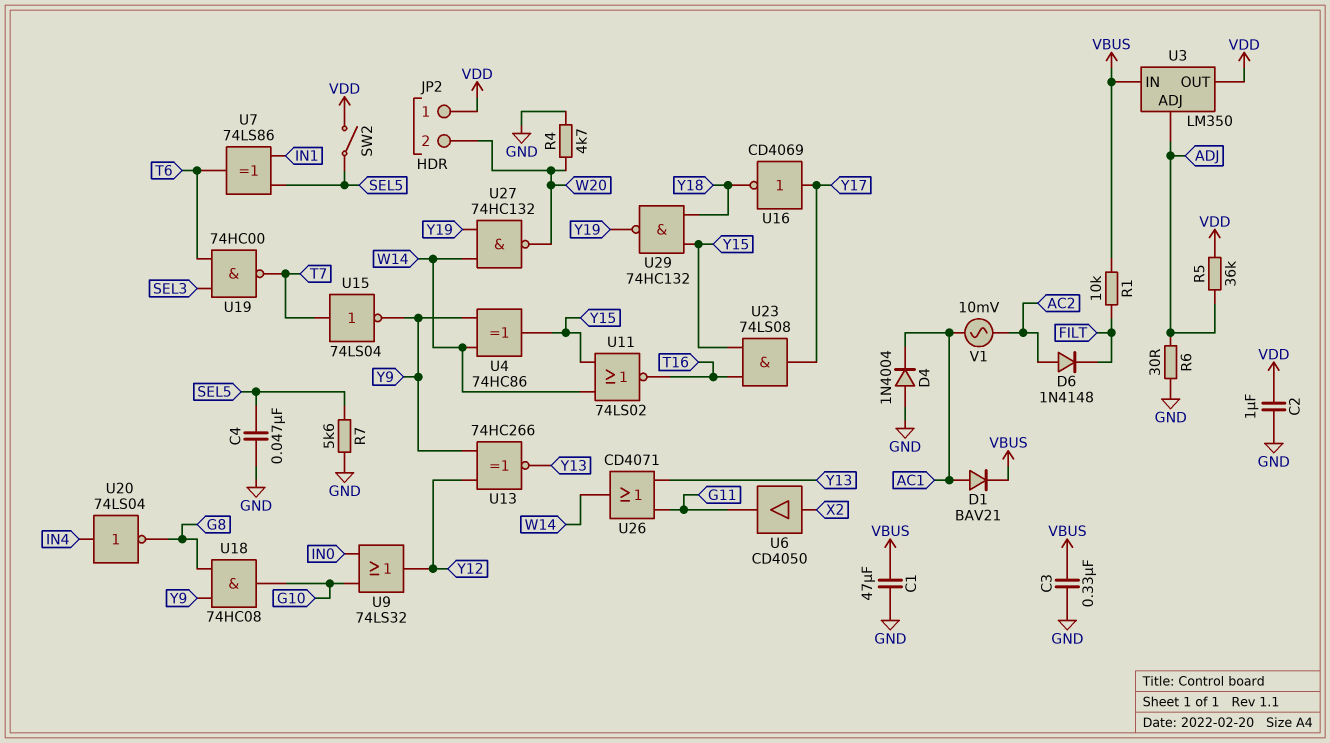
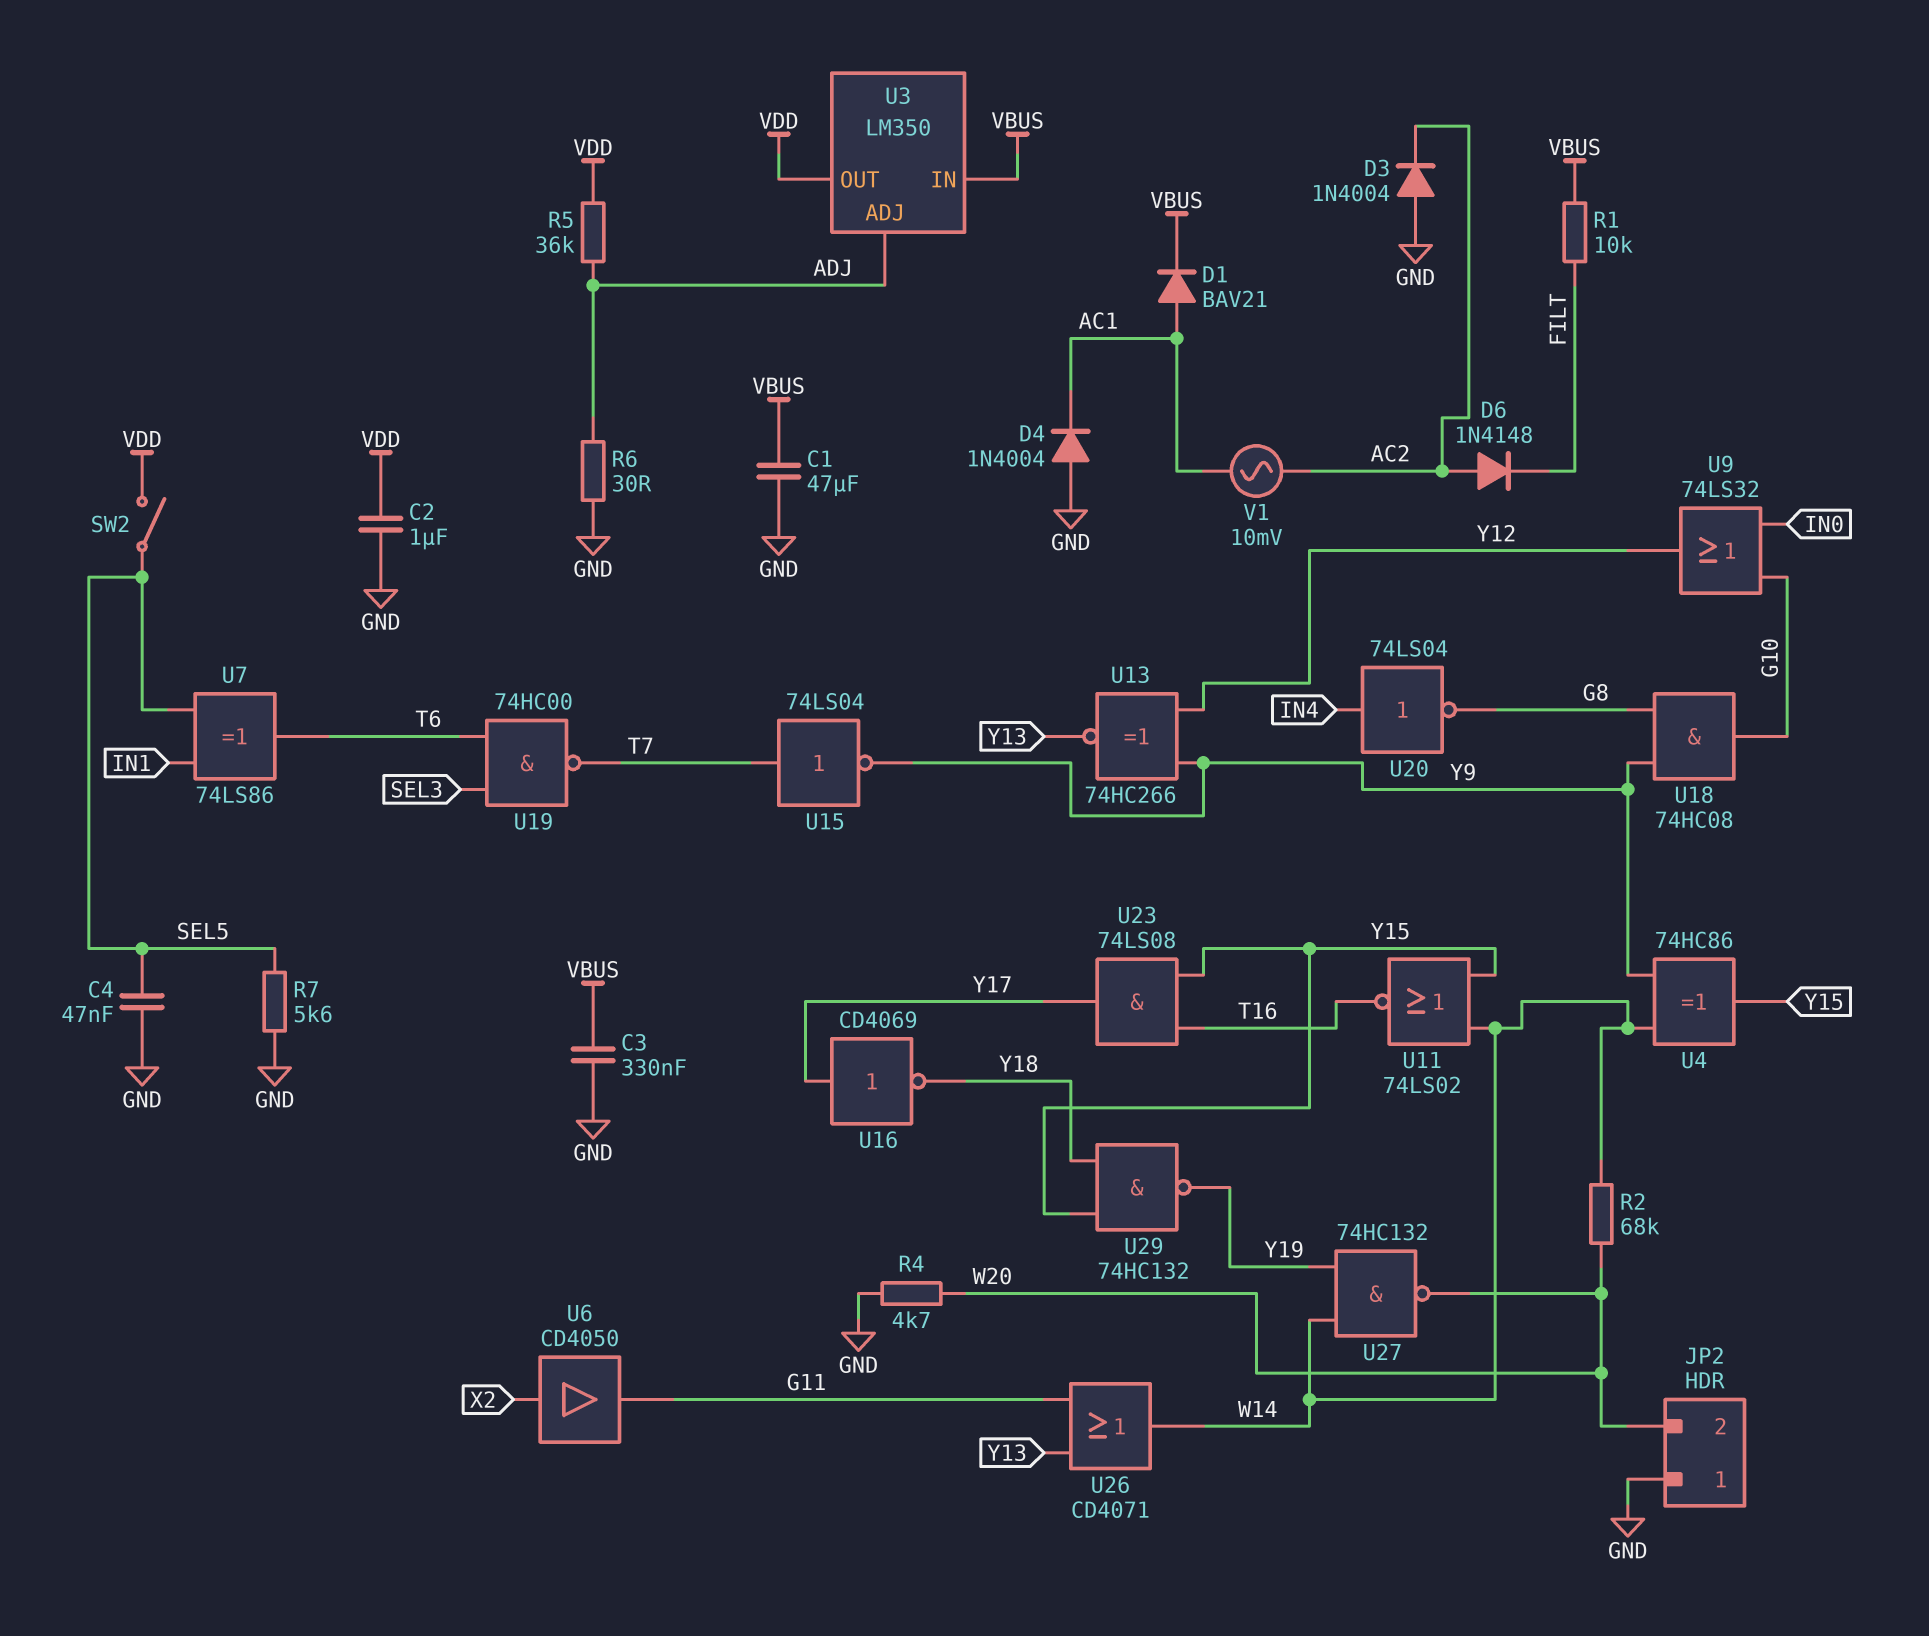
D3: none -> diode 1N4004 (A GND, K AC2)
JP2 pin 1: VDD -> GND
R2: none -> 68k (W14, W20)

